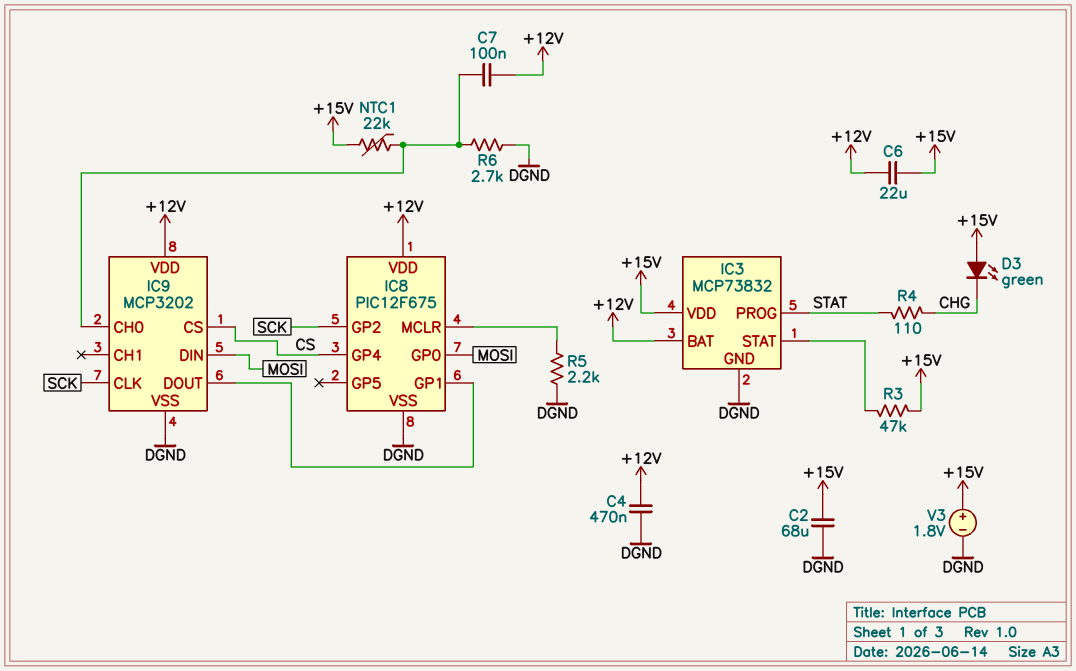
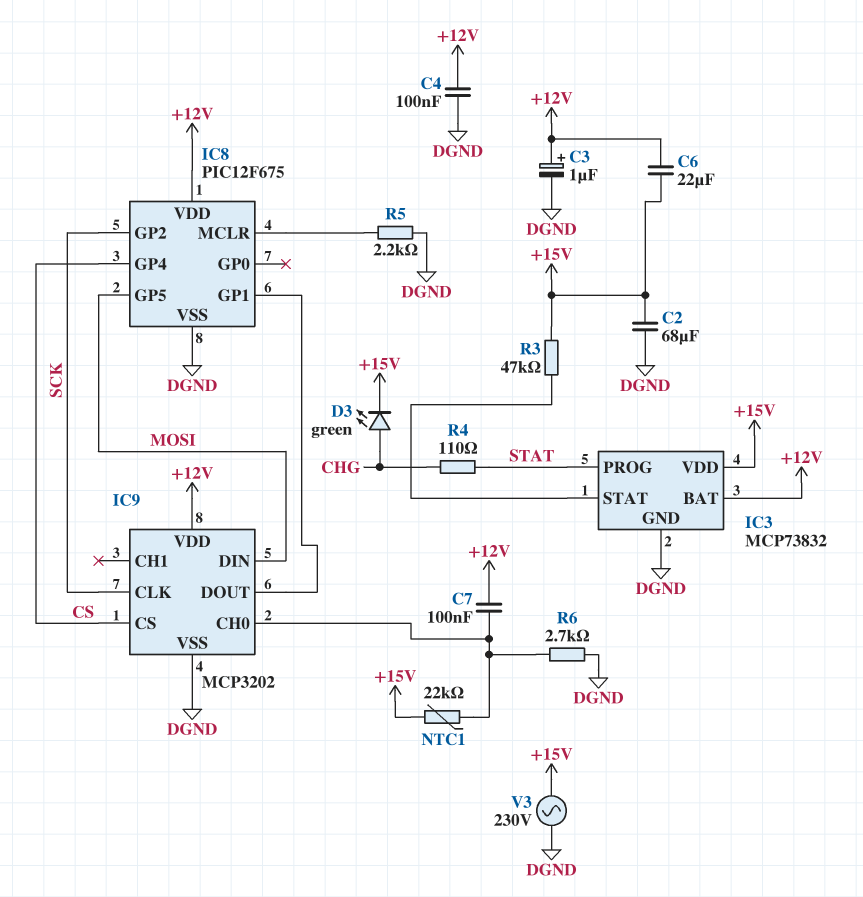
C3: none -> 1uF (plus +12V, minus DGND)
C4: 470nF (+12V, DGND) -> 100nF (+12V, DGND)
D3: LED green (A +15V, K CHG) -> LED green (A CHG, K +15V)
IC8 pin GP0: MOSI -> none
IC8 pin GP5: none -> MOSI
V3: 1.8V (plus +15V, minus DGND) -> AC 230V (+15V, DGND)

